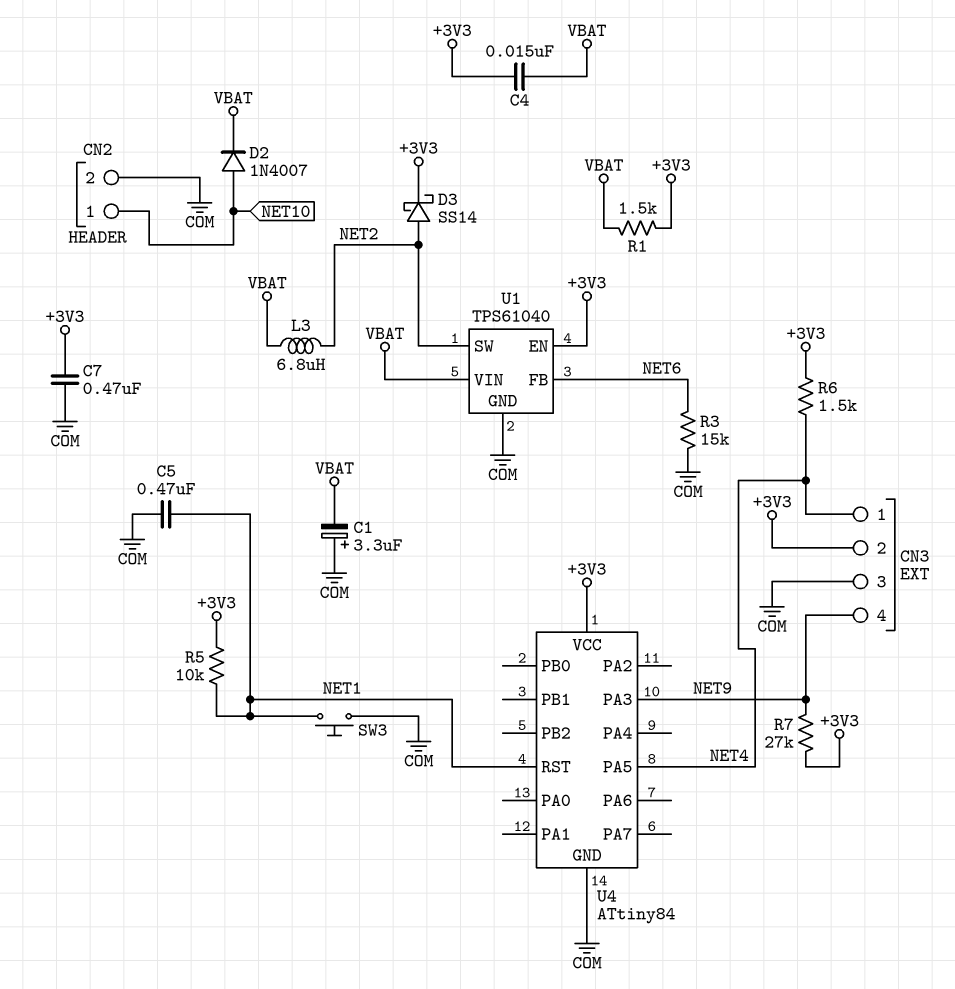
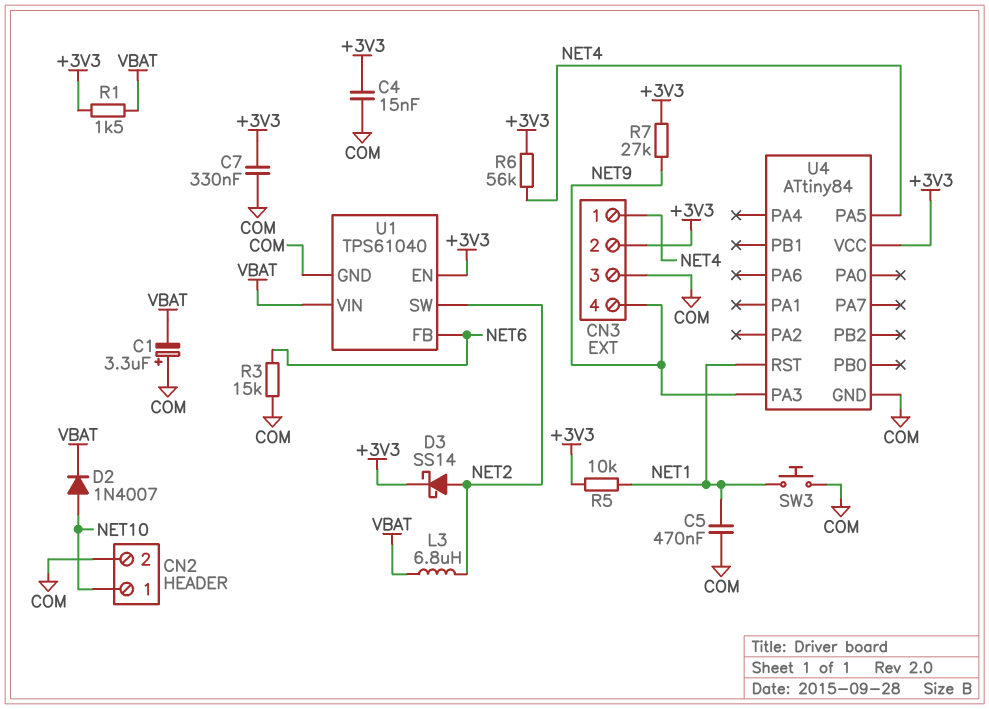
C4: 15nF (+3V3, VBAT) -> 15nF (+3V3, COM)
C7: 470nF (+3V3, COM) -> 330nF (+3V3, COM)
R6: 1.5k (+3V3, NET4) -> 56k (+3V3, NET4)

